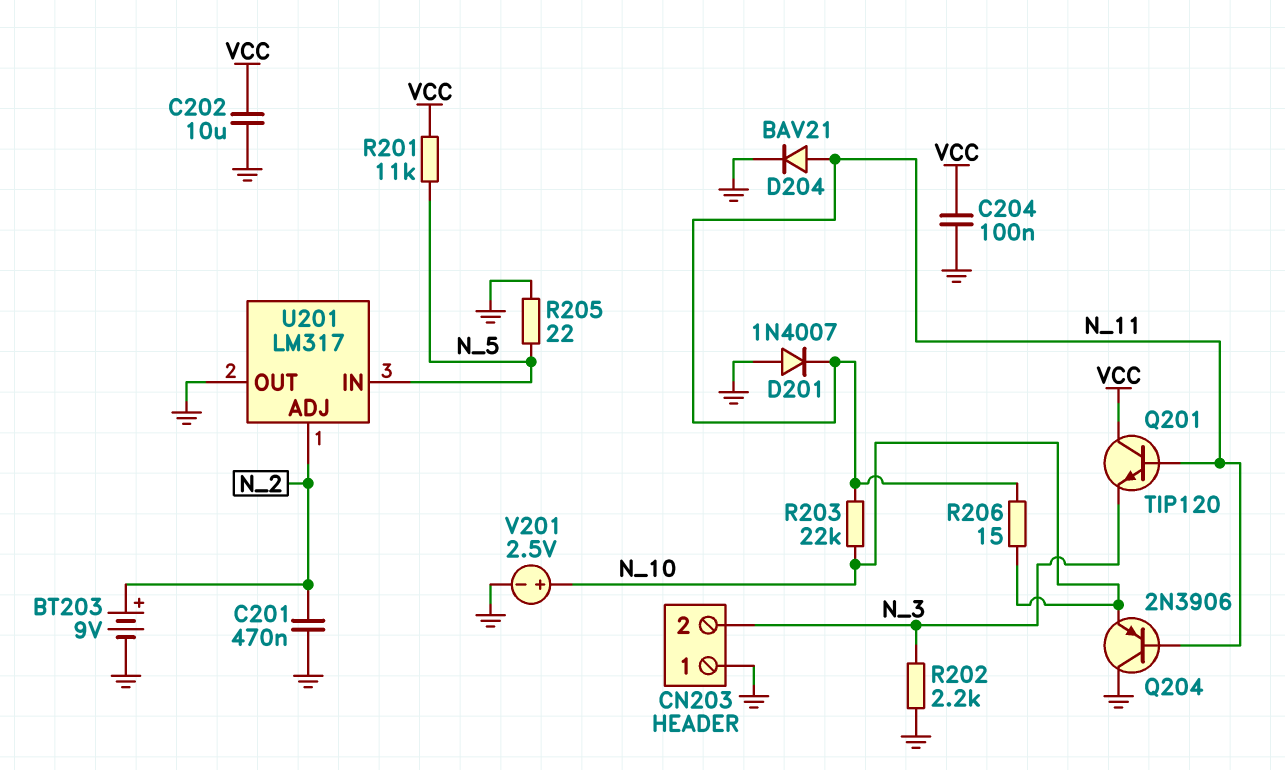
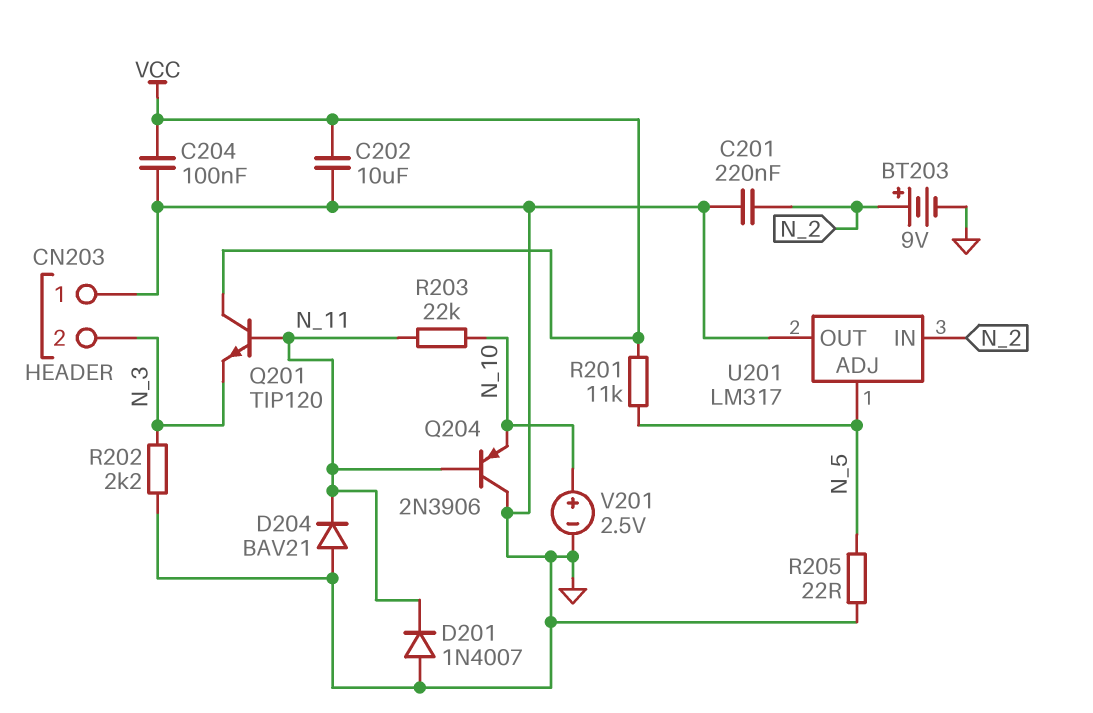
C201: 470nF (GND, N_2) -> 220nF (GND, N_2)
D204: diode BAV21 (A N_11, K GND) -> diode BAV21 (A GND, K N_11)
R206: 15 (N_10, N_11) -> none
U201 pin ADJ: N_2 -> N_5
U201 pin IN: N_5 -> N_2

